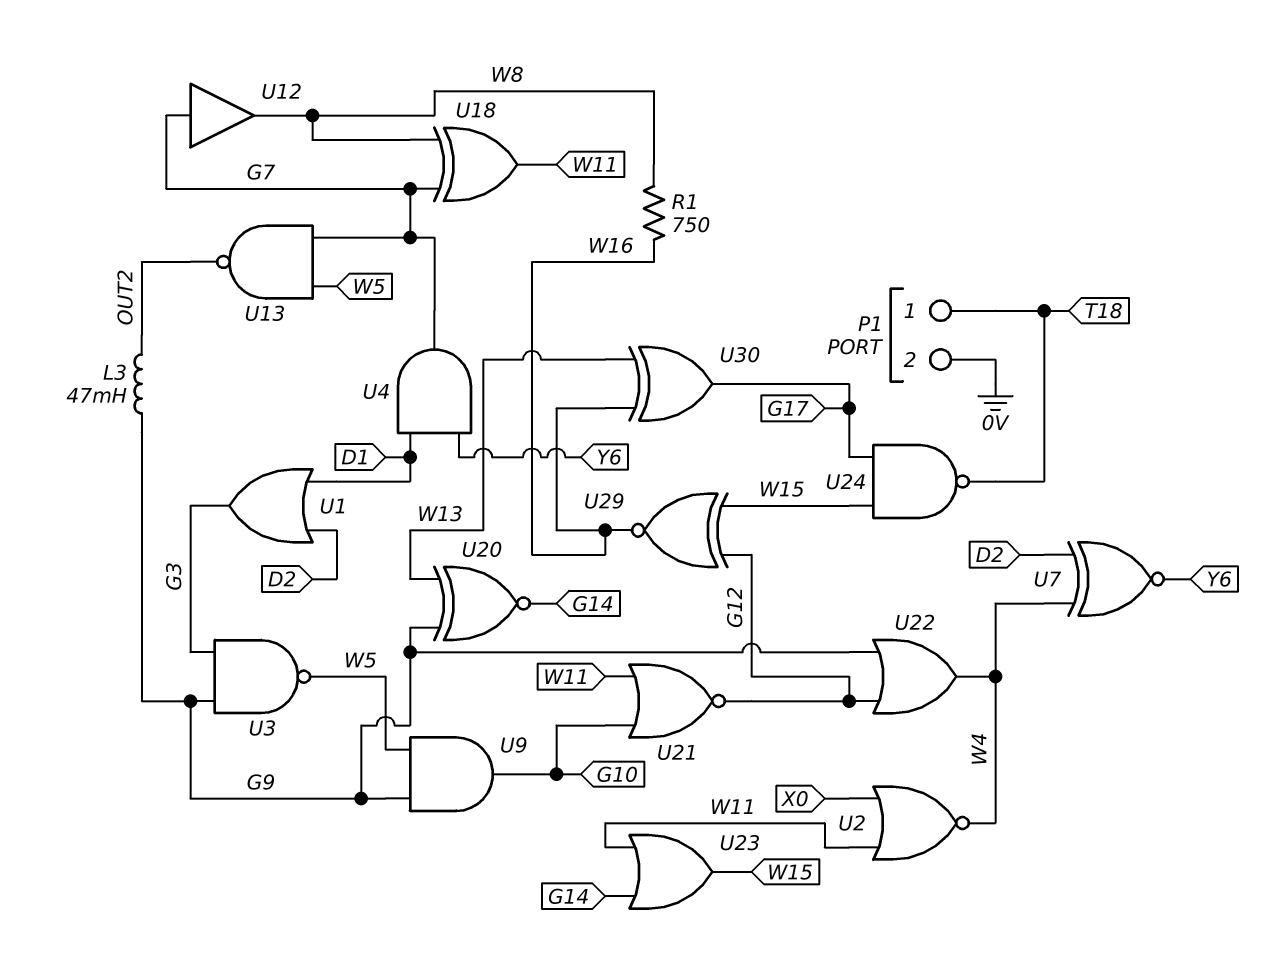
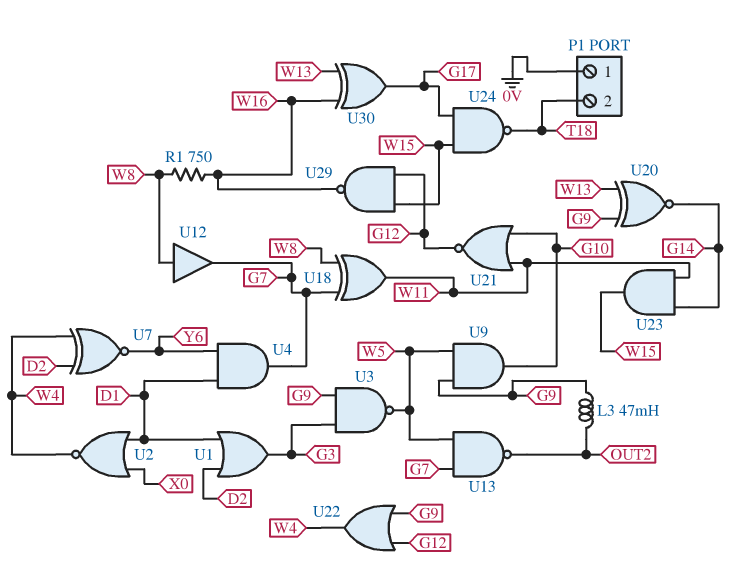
P1 pin 1: T18 -> 0V
P1 pin 2: 0V -> T18
U2: NOR (in W11, in X0, out W4) -> NOR (in D1, in X0, out W4)
U12: buffer (in G7, out W8) -> buffer (in W8, out G7)
U23: OR (in G14, in W11, out W15) -> AND (in G14, in W11, out W15)
U29: XNOR (in G12, in W15, out W16) -> NAND (in G12, in W15, out W16)

